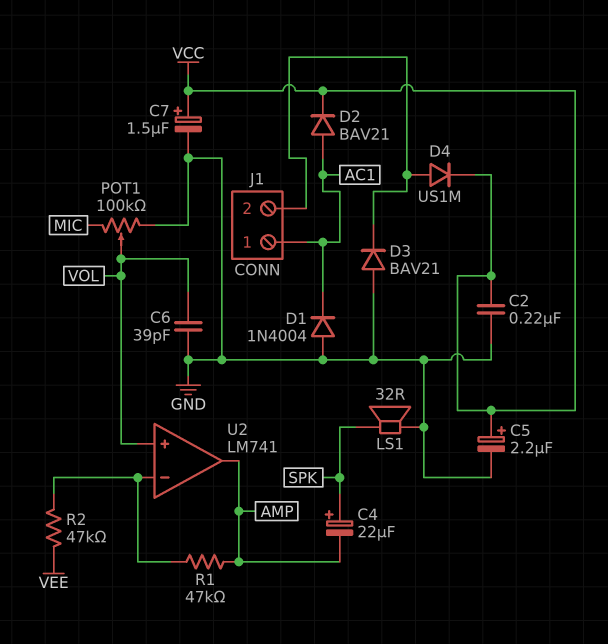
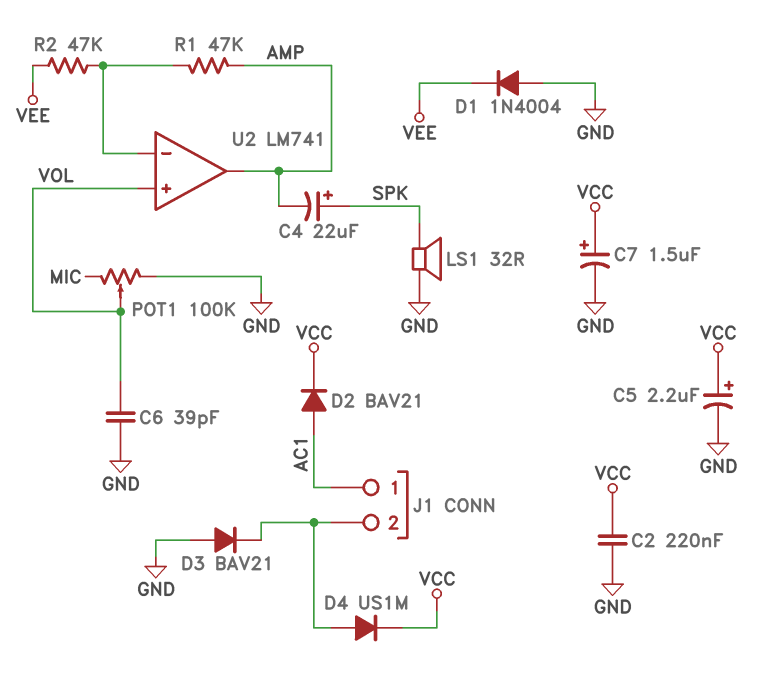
D1: diode 1N4004 (A GND, K AC1) -> diode 1N4004 (A GND, K VEE)

